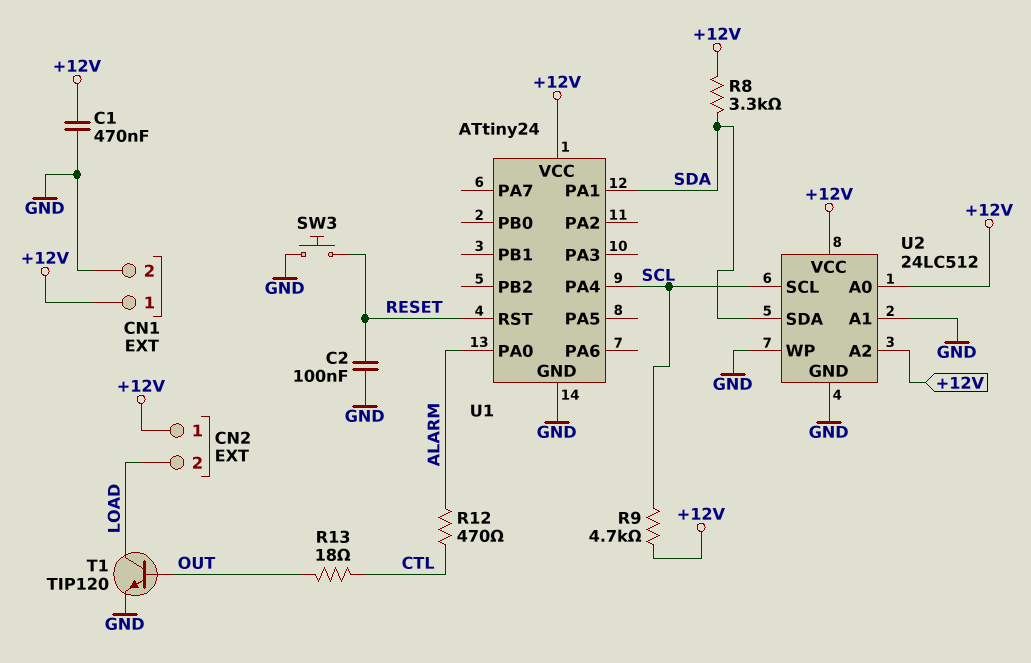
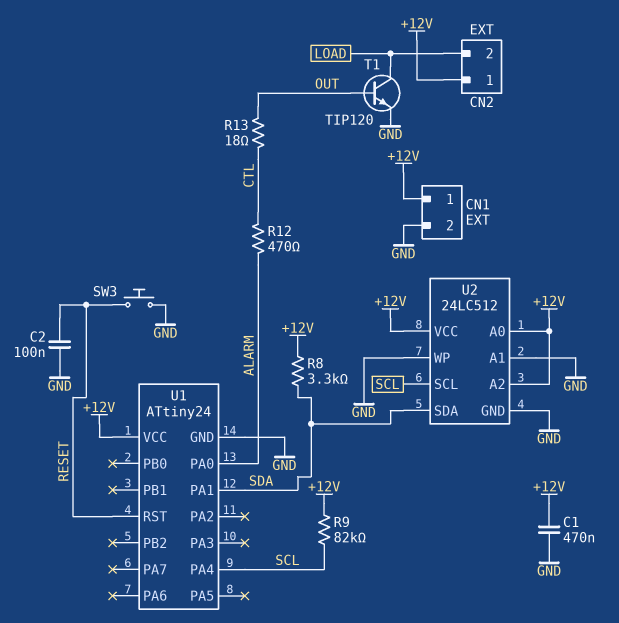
R9: 4.7k (+12V, SCL) -> 82k (+12V, SCL)

